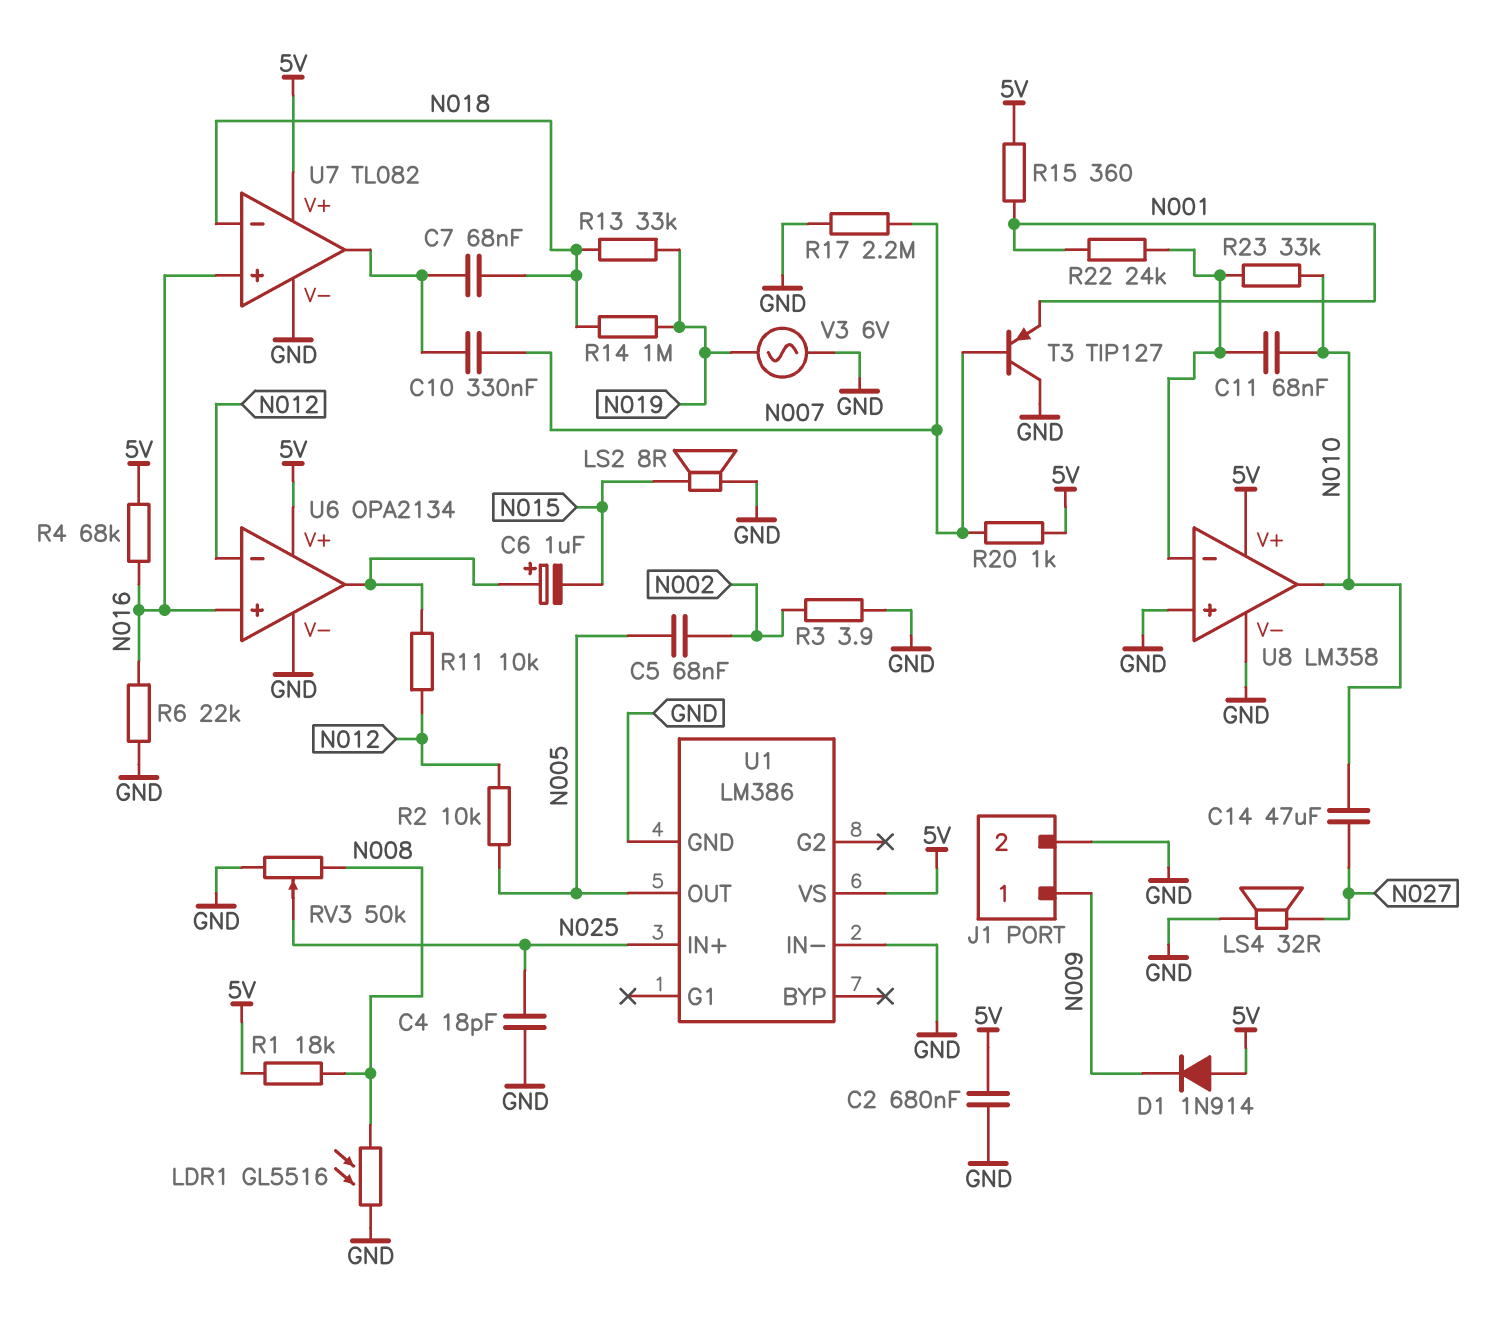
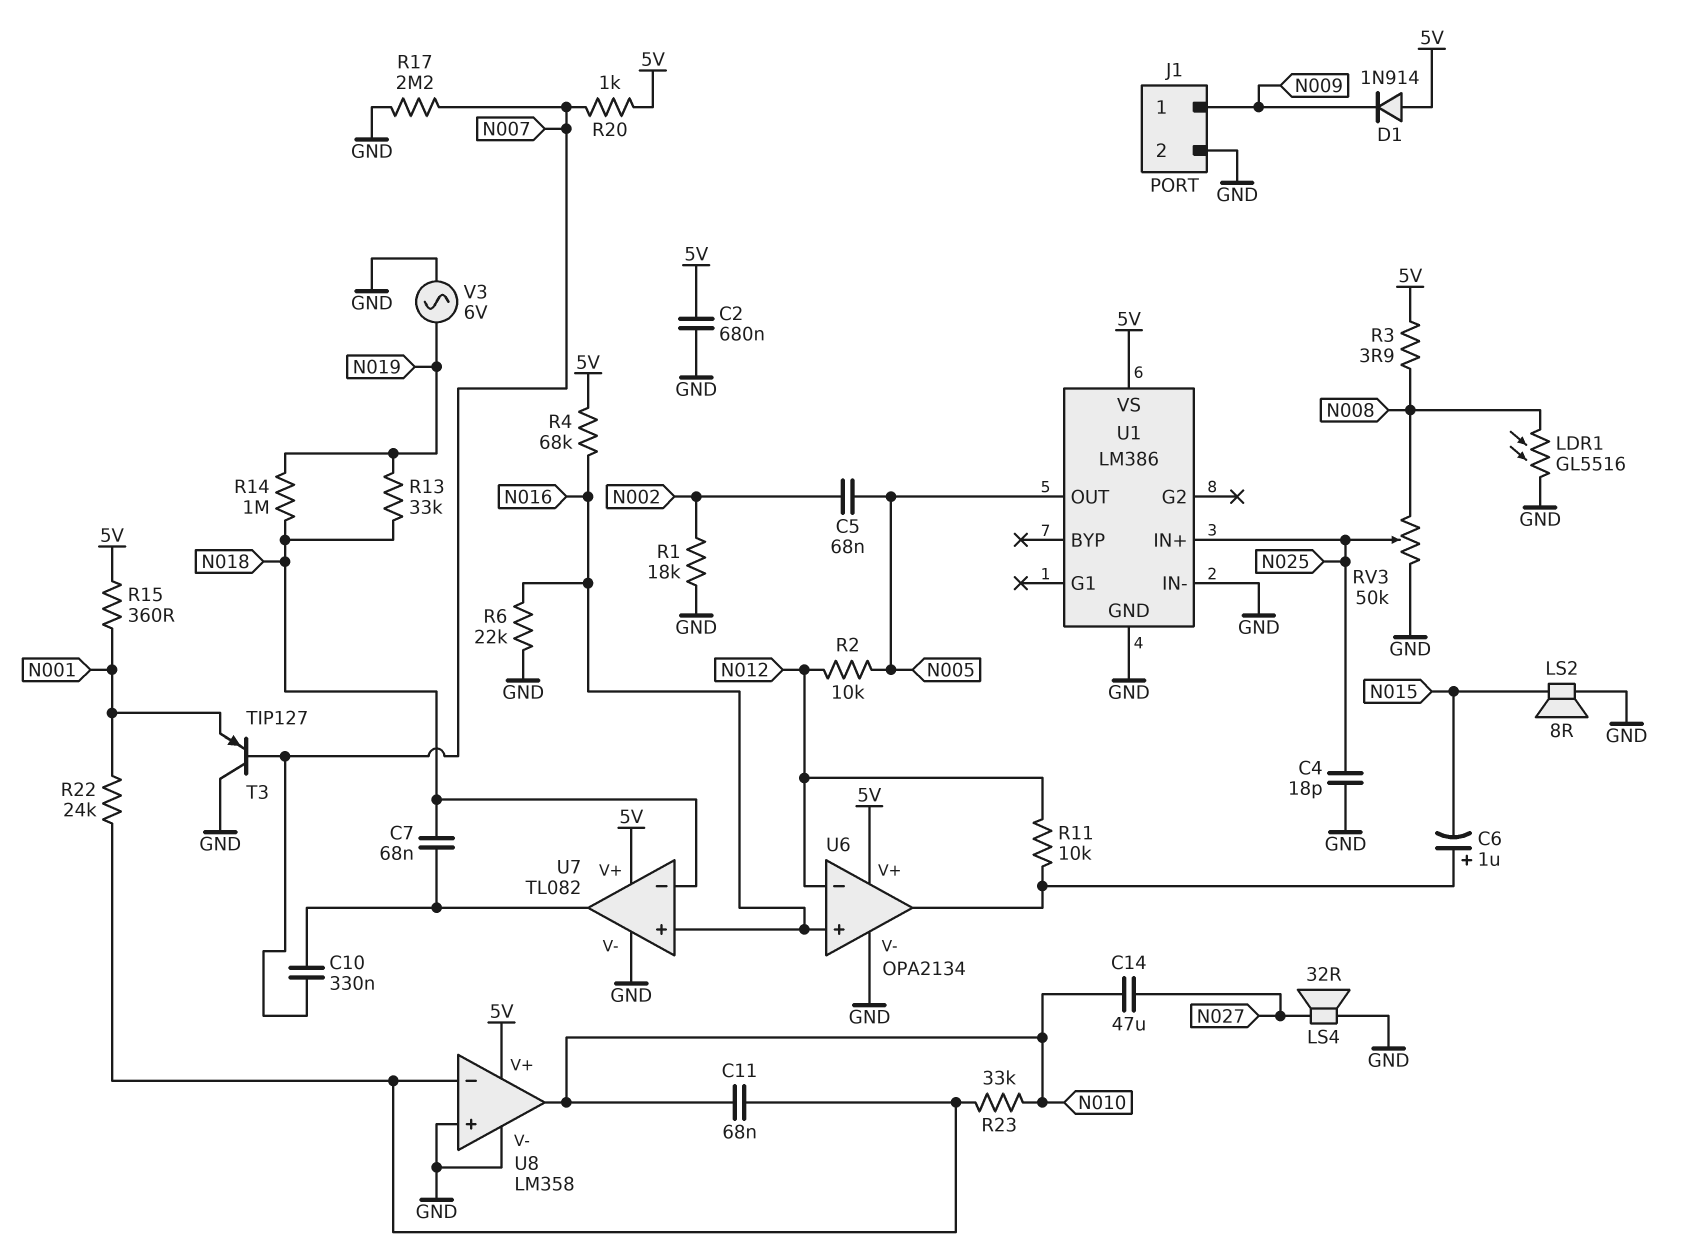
R1: 18k (5V, N008) -> 18k (GND, N002)
R3: 3.9 (GND, N002) -> 3.9 (5V, N008)

